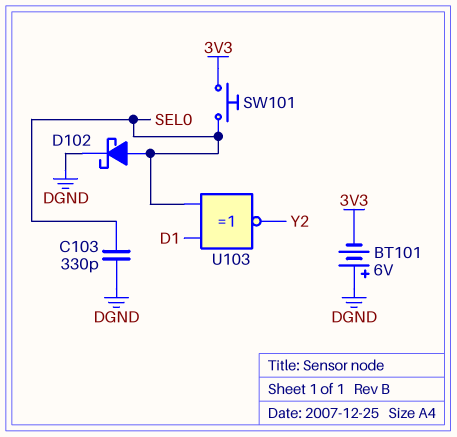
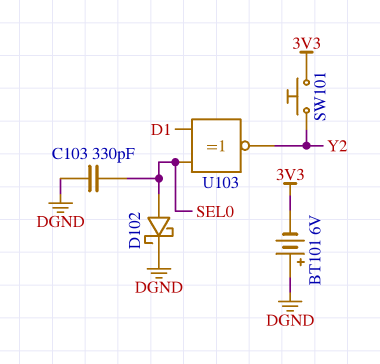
SW101: button (3V3, SEL0) -> button (3V3, Y2)

